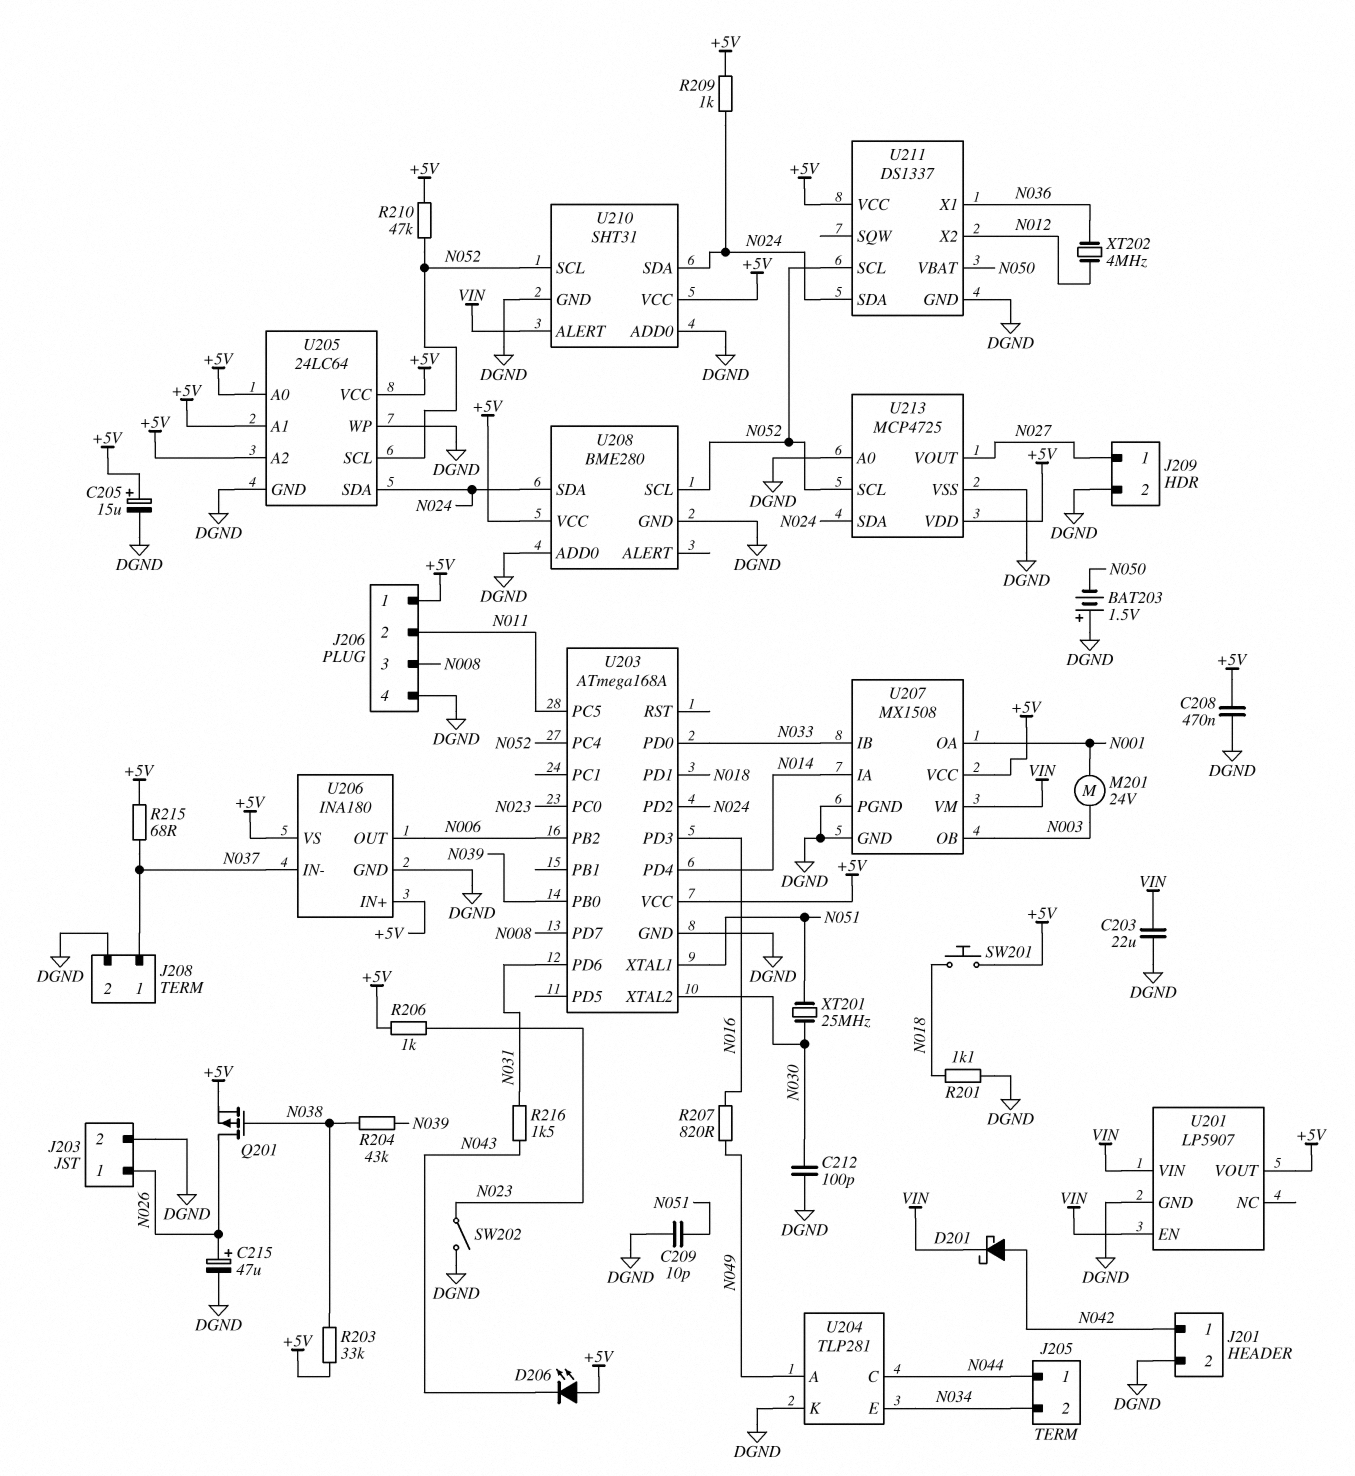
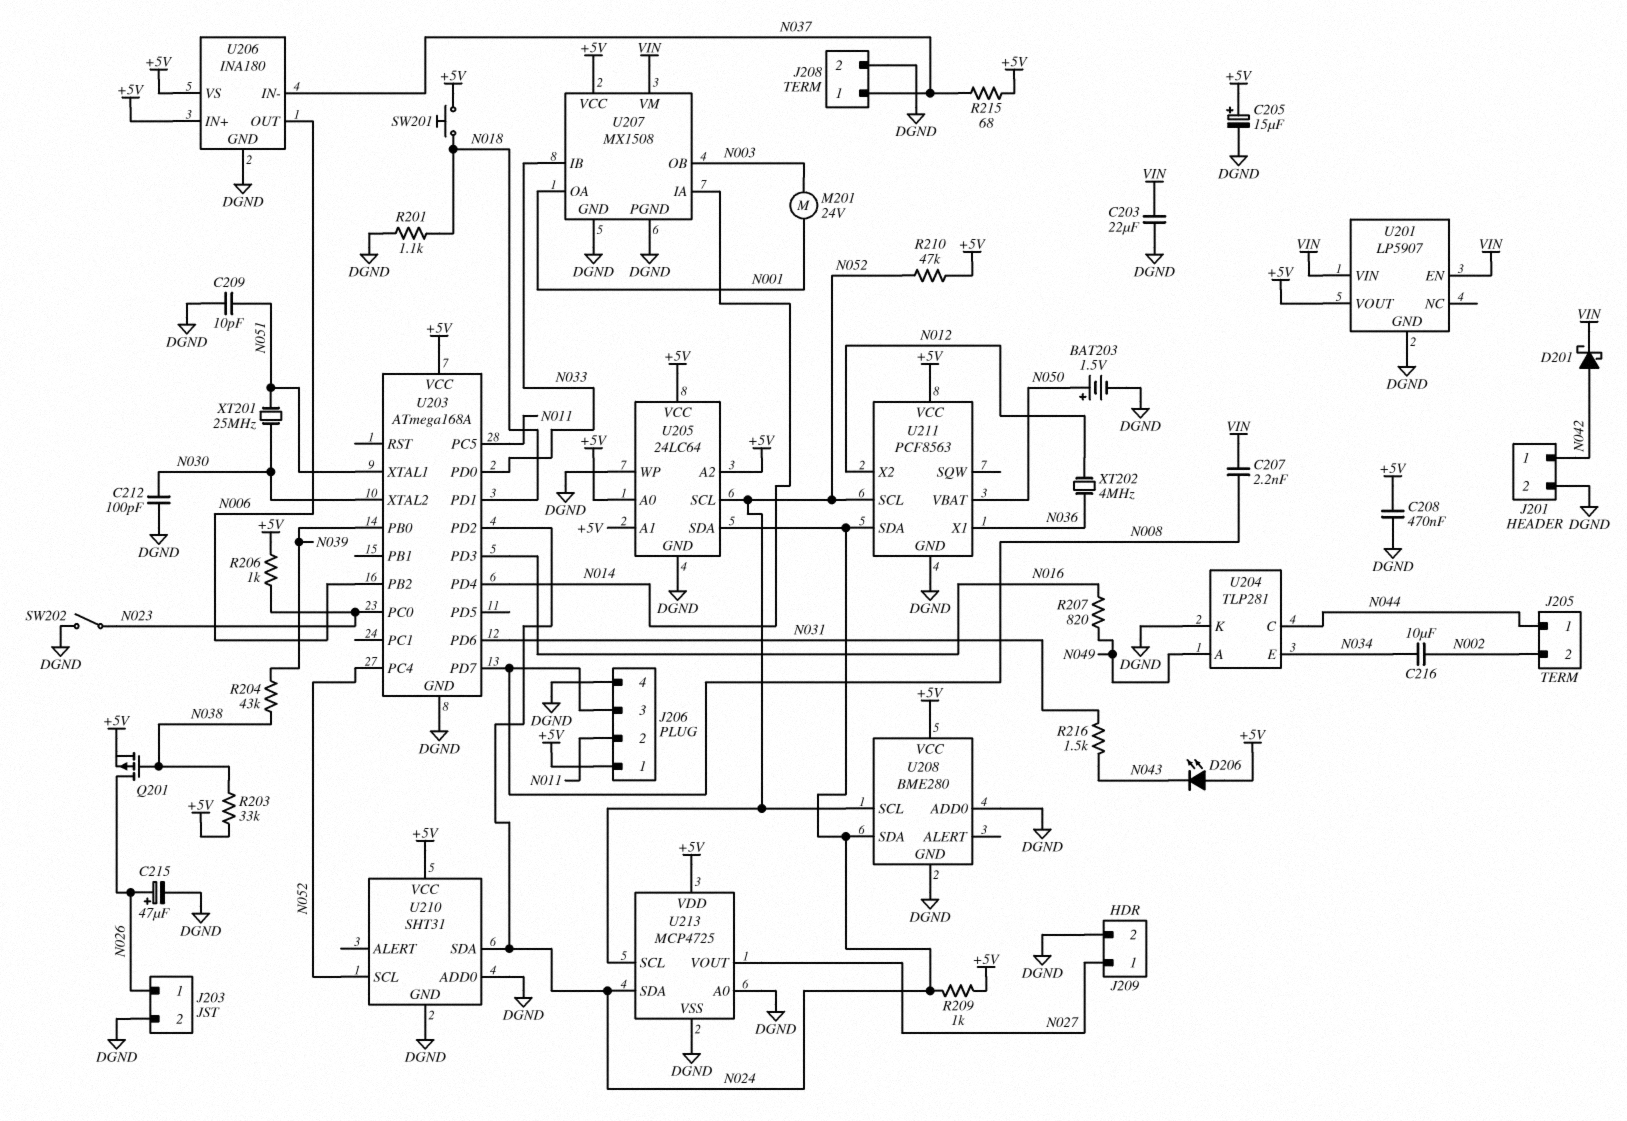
BAT203: 1.5V (plus DGND, minus N050) -> 1.5V (plus N050, minus DGND)
C207: none -> 2.2nF (N008, VIN)
C216: none -> 10uF (N002, N034)
J205 pin 2: N034 -> N002
U210 pin ALERT: VIN -> none
U211: DS1337 -> PCF8563

